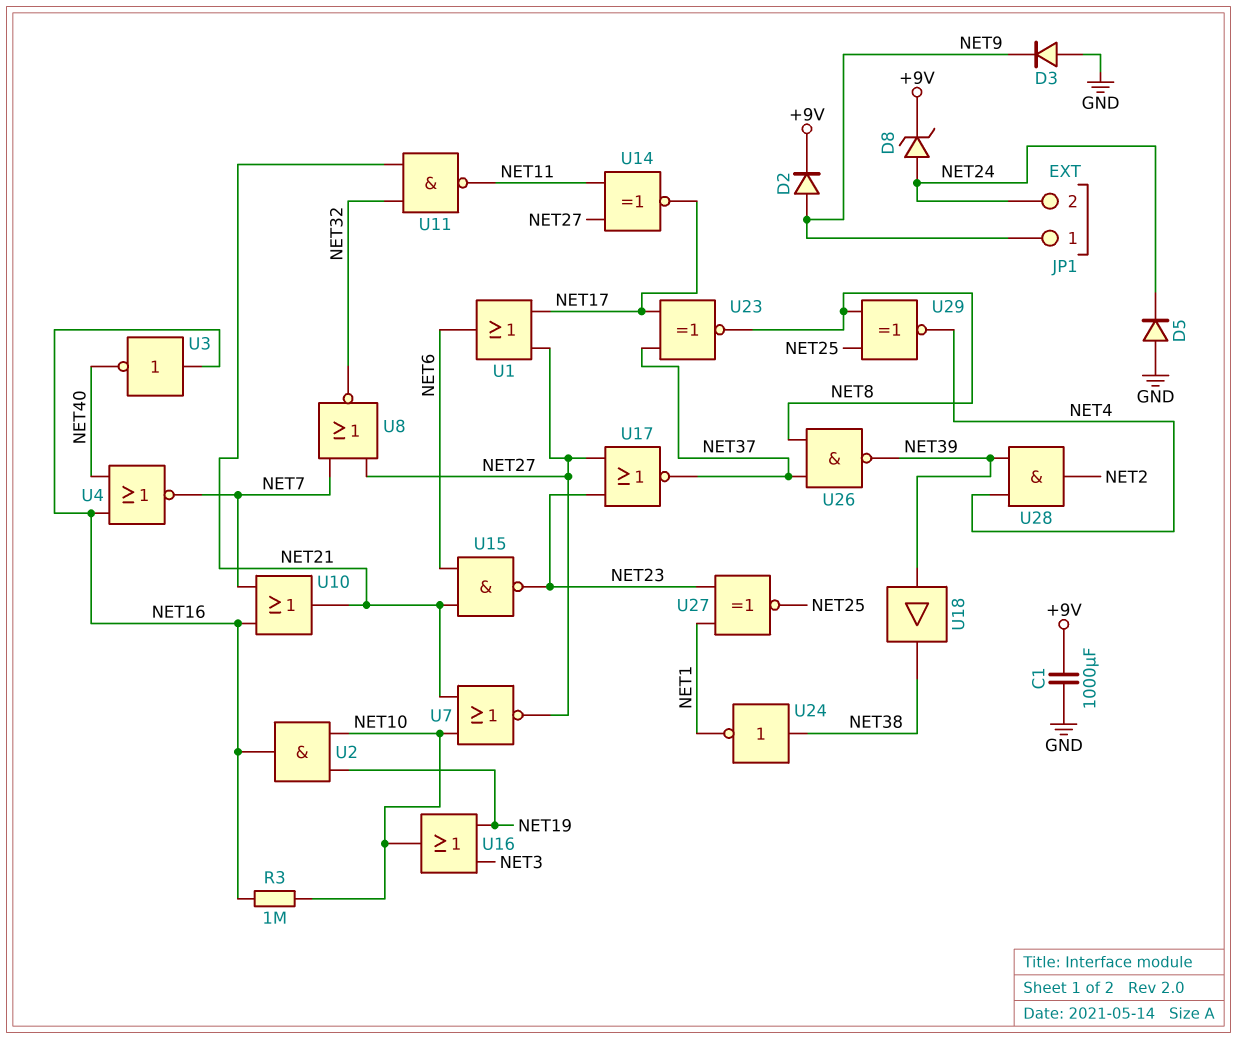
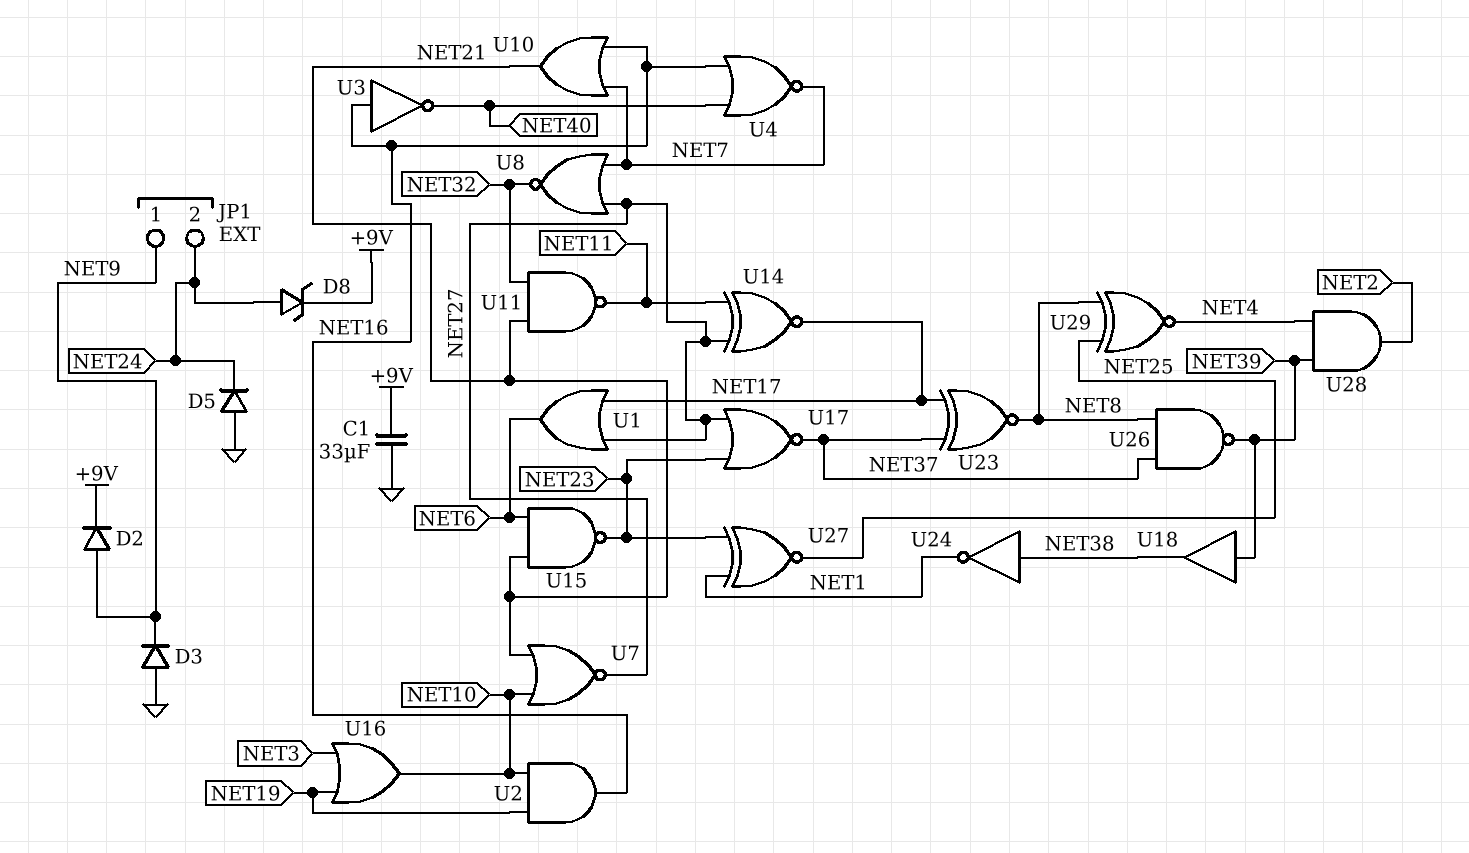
C1: 1000uF (+9V, GND) -> 33uF (+9V, GND)
R3: 1M (NET10, NET16) -> none

